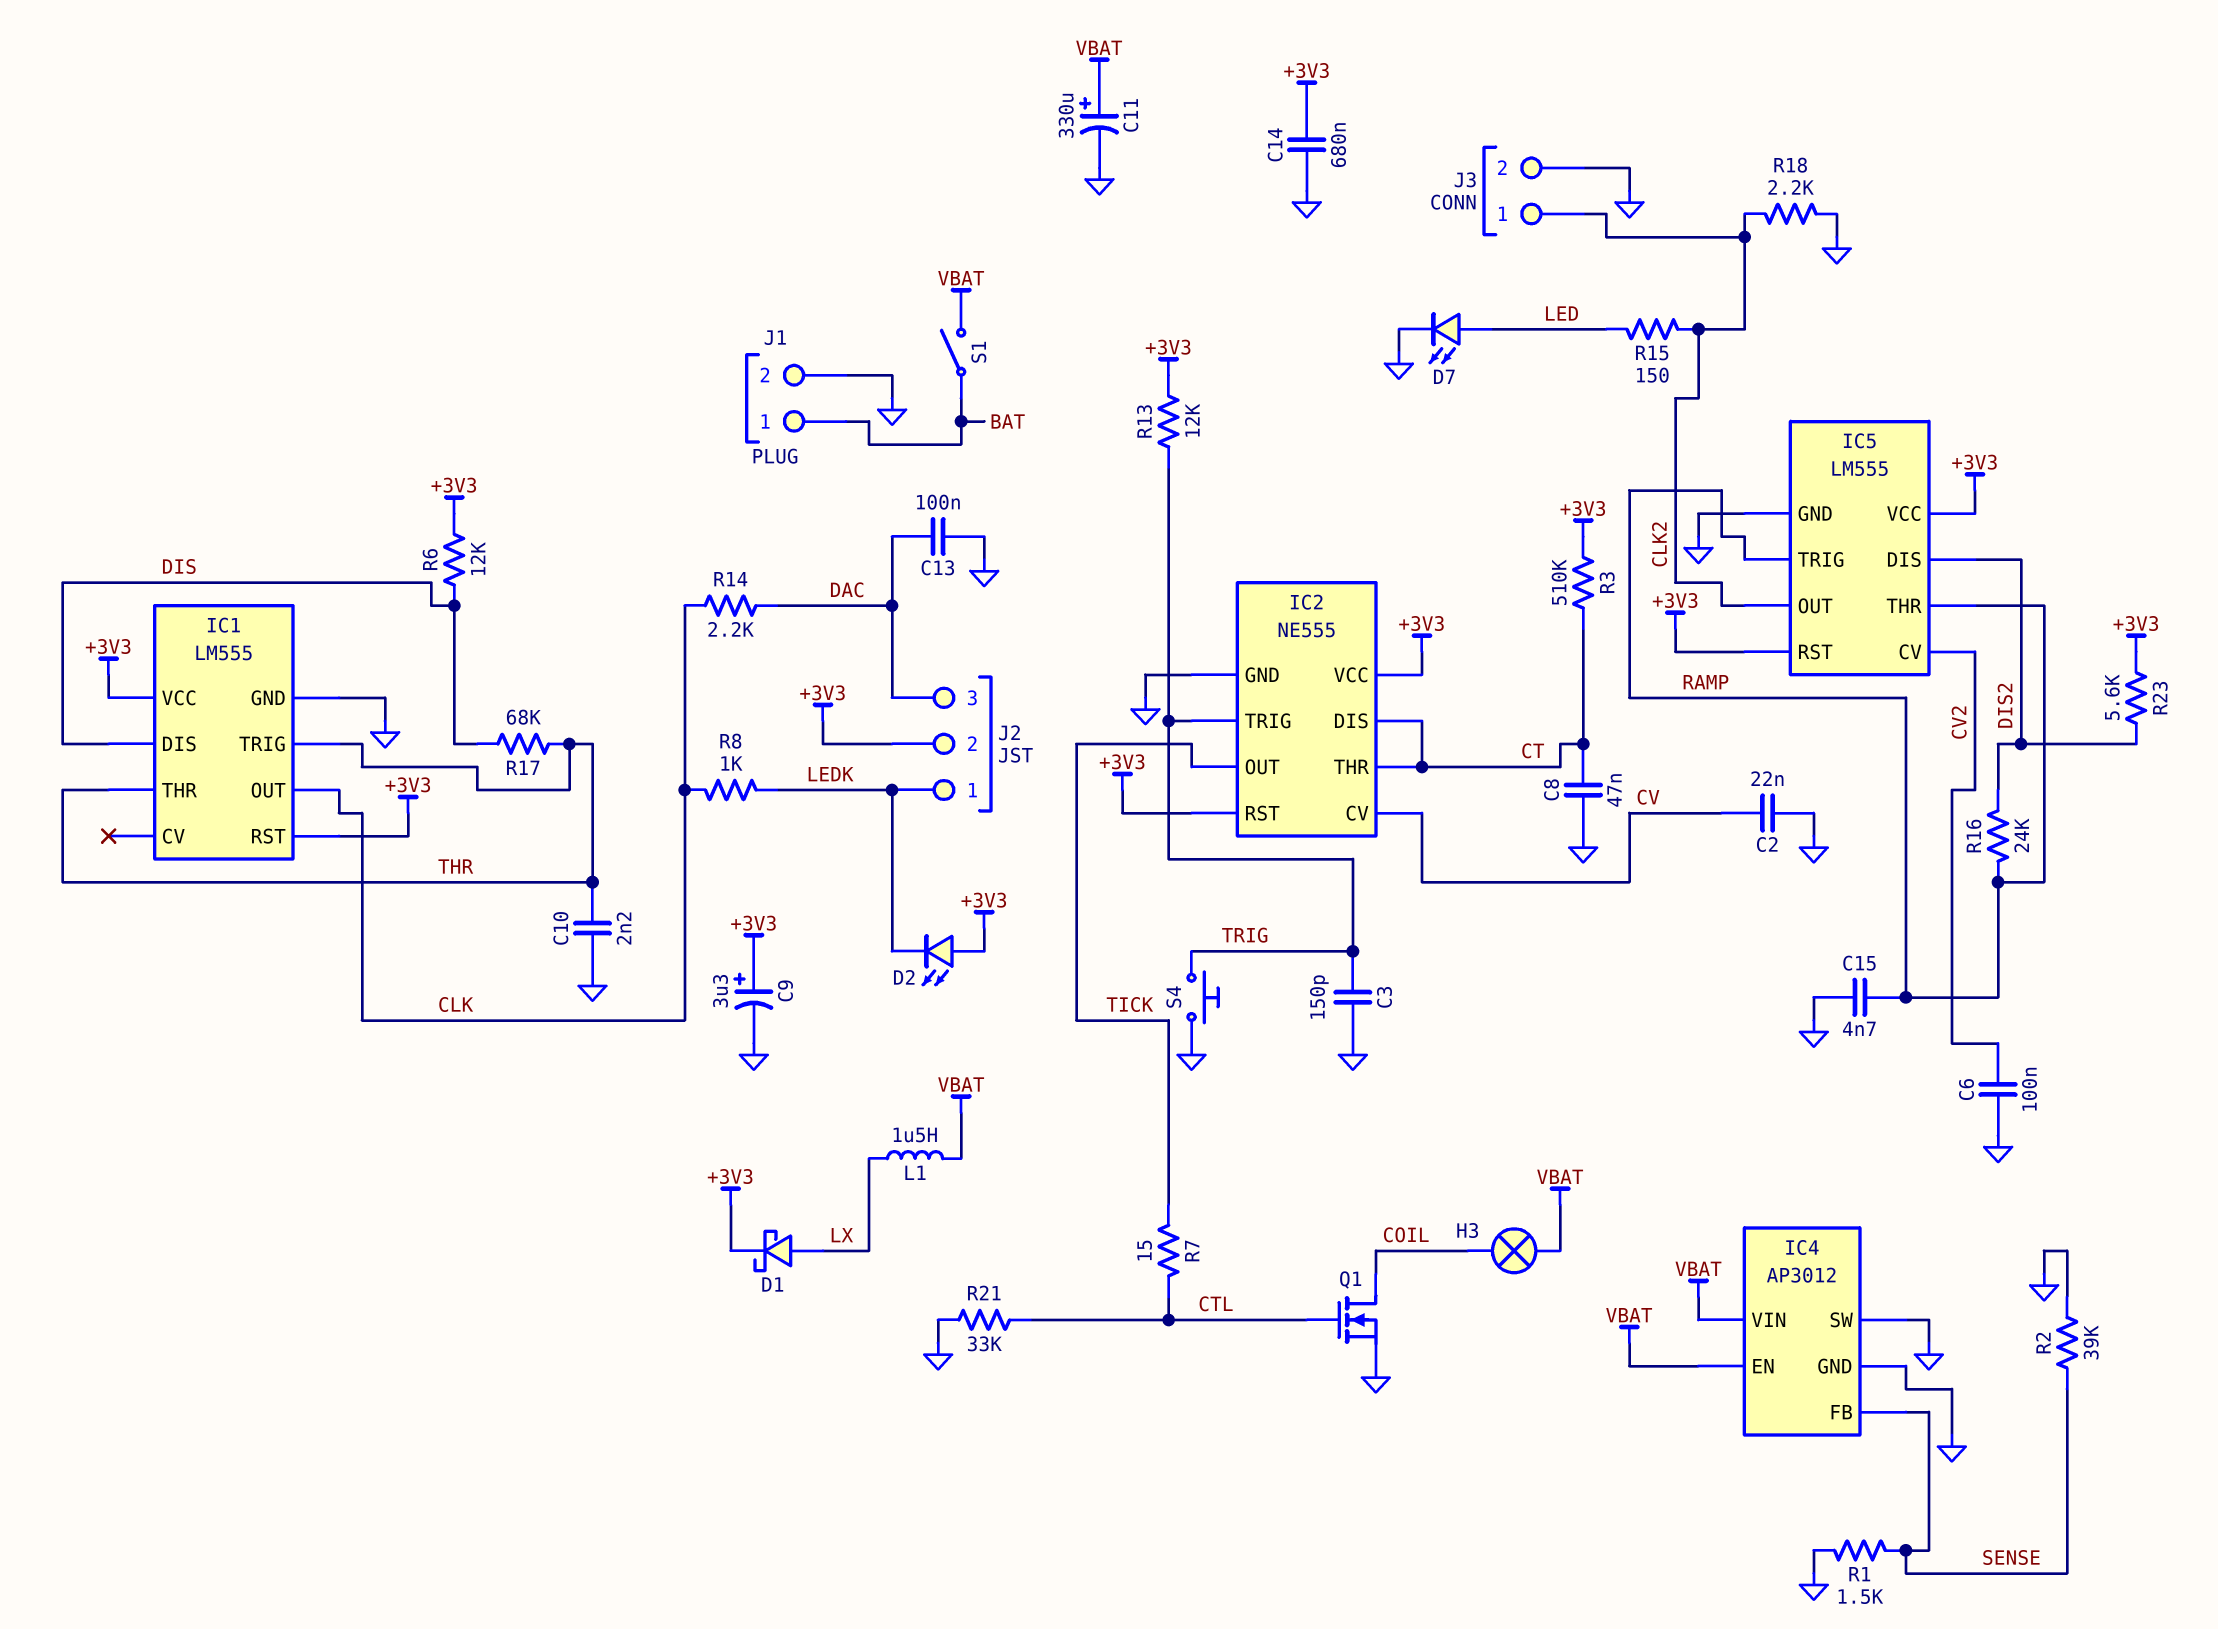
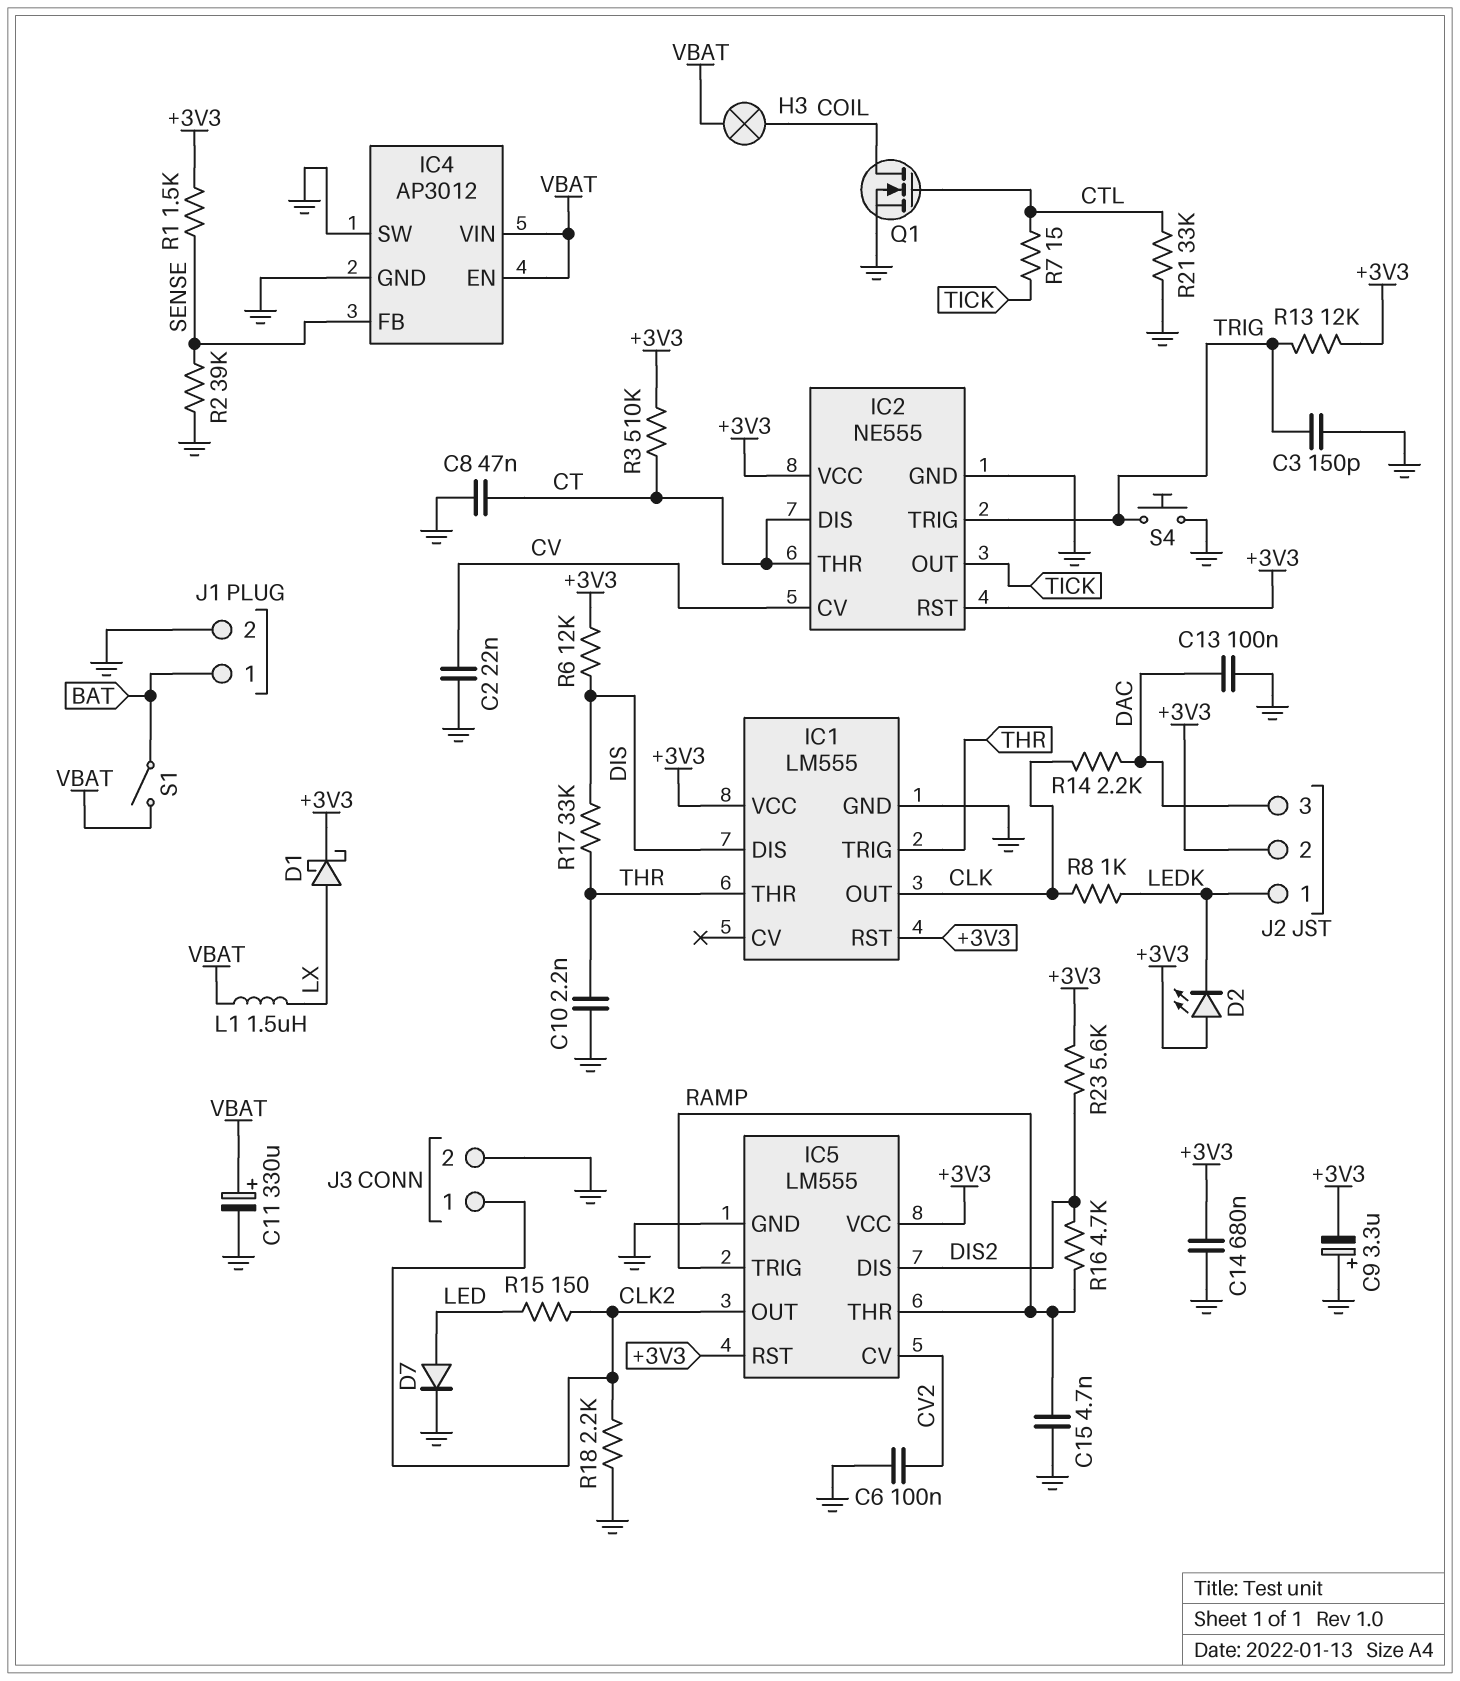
C9: 3.3uF (plus +3V3, minus GND) -> 3.3uF (plus GND, minus +3V3)
D7: LED (A LED, K GND) -> diode (A LED, K GND)
R1: 1.5k (GND, SENSE) -> 1.5k (+3V3, SENSE)
R16: 24k (DIS2, RAMP) -> 4.7k (DIS2, RAMP)
R17: 68k (DIS, THR) -> 33k (DIS, THR)

